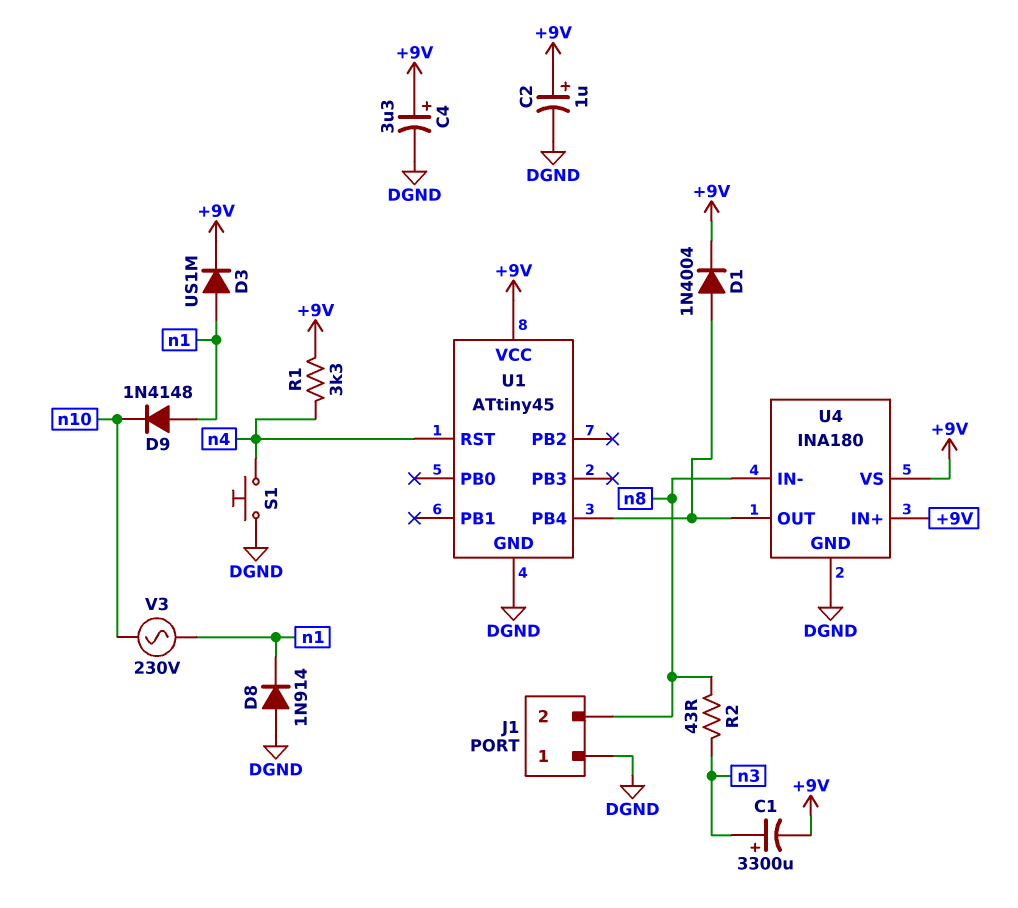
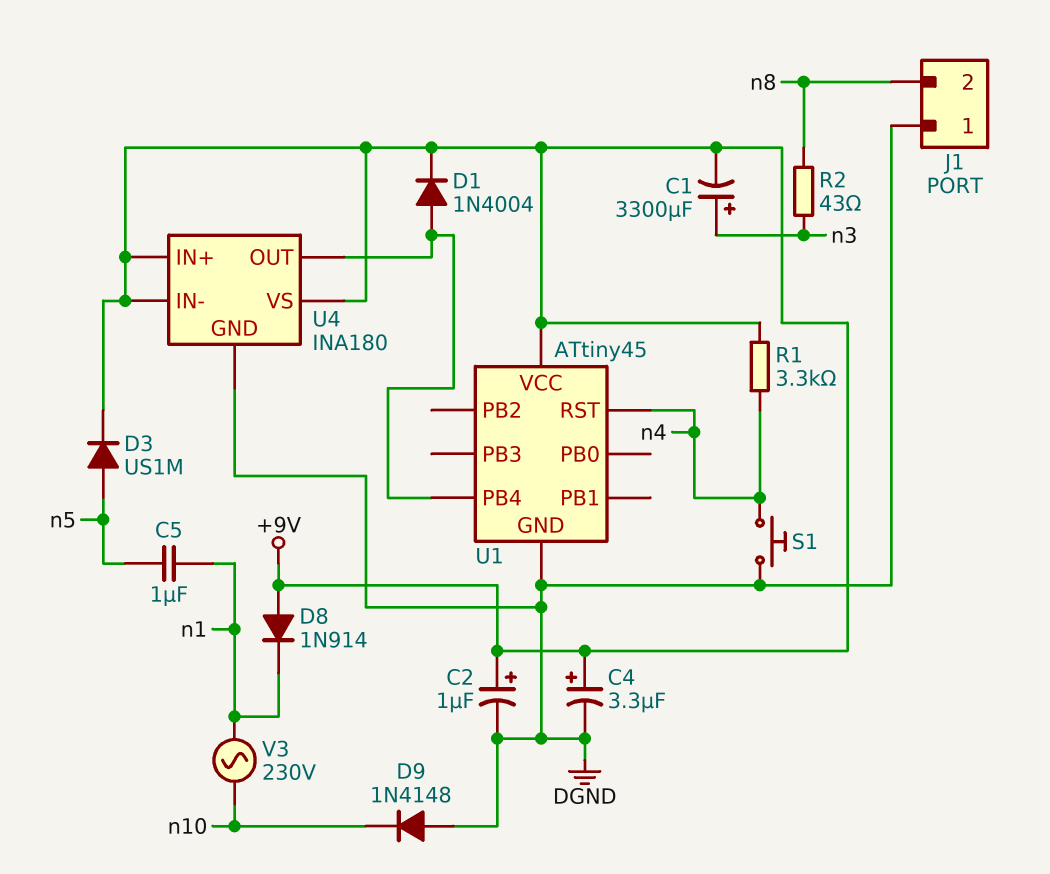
C5: none -> 1uF (n1, n5)
D3: diode US1M (A n1, K +9V) -> diode US1M (A n5, K +9V)
D8: diode 1N914 (A DGND, K n1) -> diode 1N914 (A +9V, K n1)
D9: diode 1N4148 (A n1, K n10) -> diode 1N4148 (A DGND, K n10)
U4 pin IN-: n8 -> +9V

